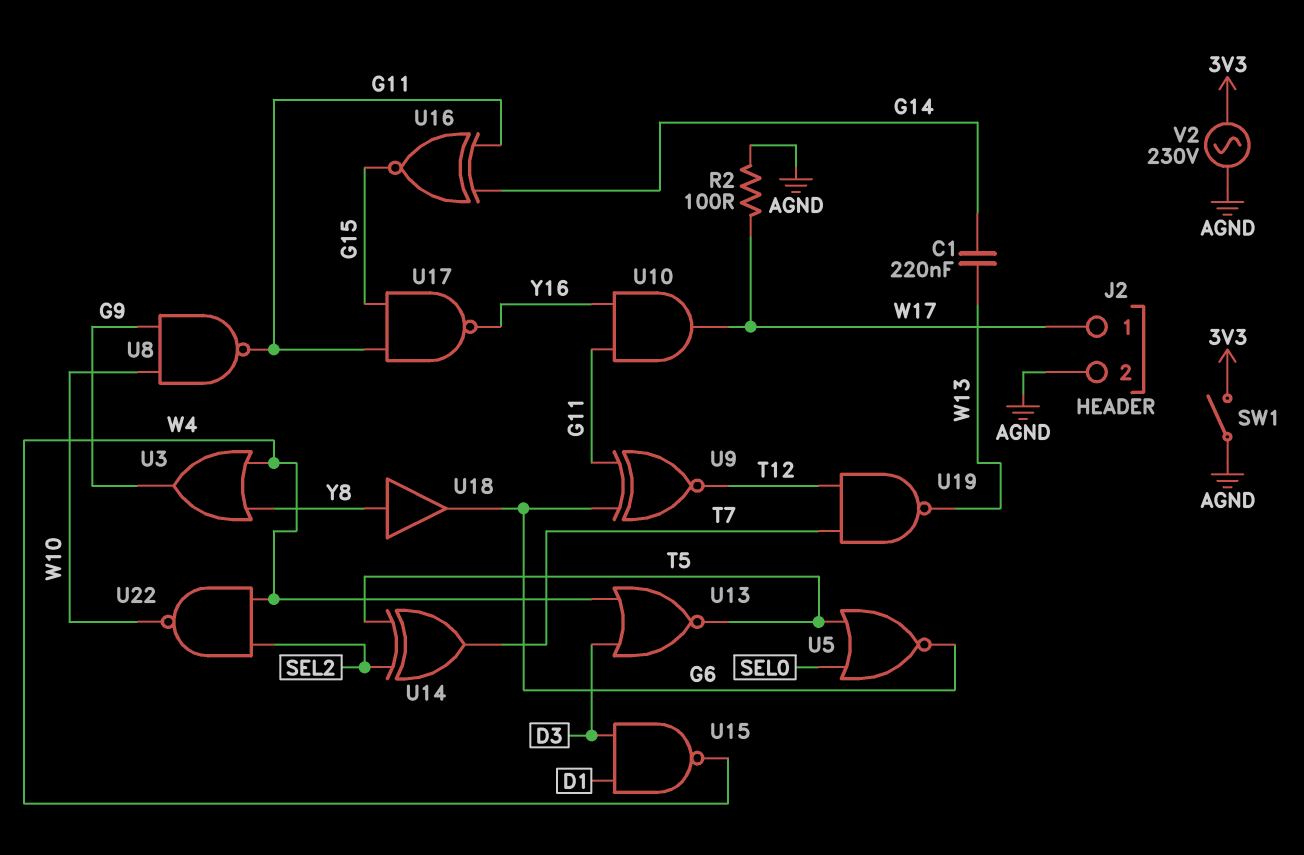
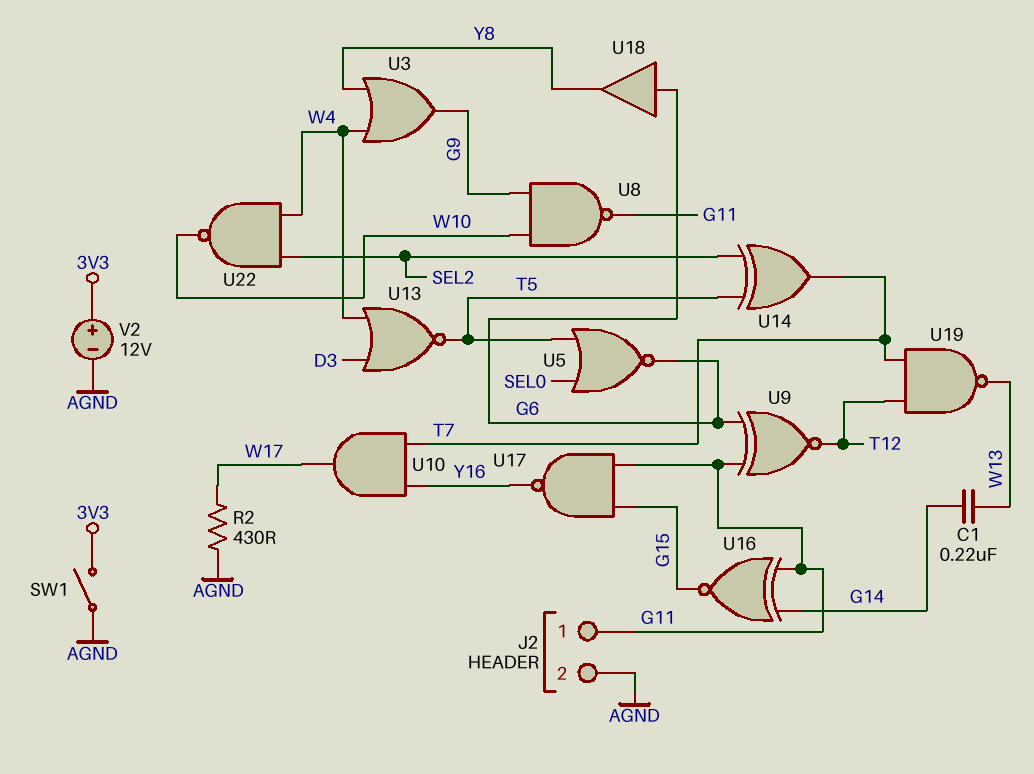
J2 pin 1: W17 -> G11
R2: 100 (AGND, W17) -> 430 (AGND, W17)
U10: AND (in G11, in Y16, out W17) -> AND (in T7, in Y16, out W17)
U15: NAND (in D1, in D3, out W4) -> none
U18: buffer (in Y8, out G6) -> buffer (in G6, out Y8)
V2: AC 230V (3V3, AGND) -> 12V (plus 3V3, minus AGND)

